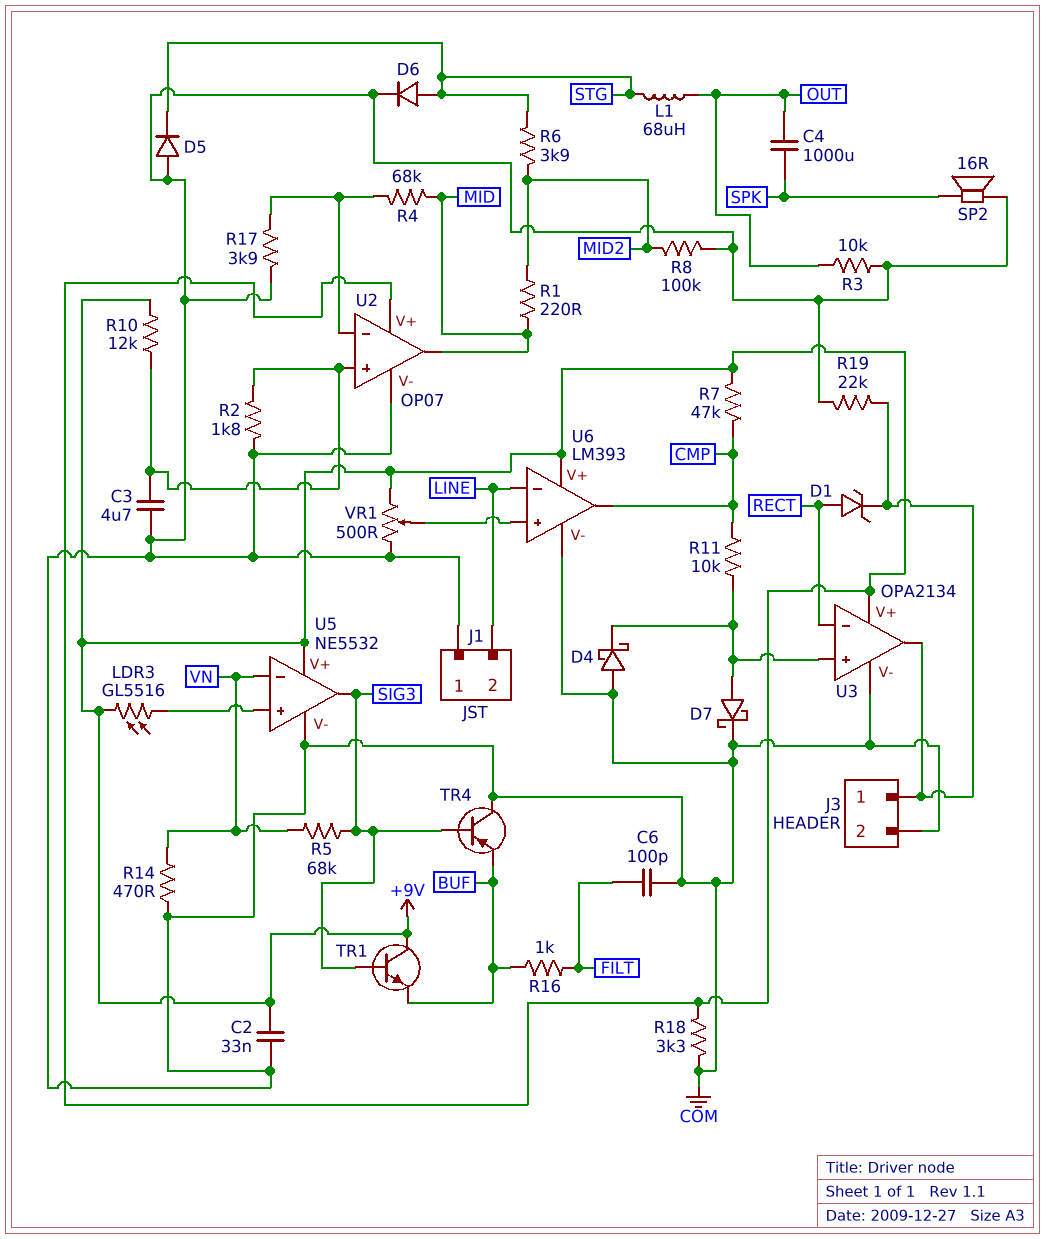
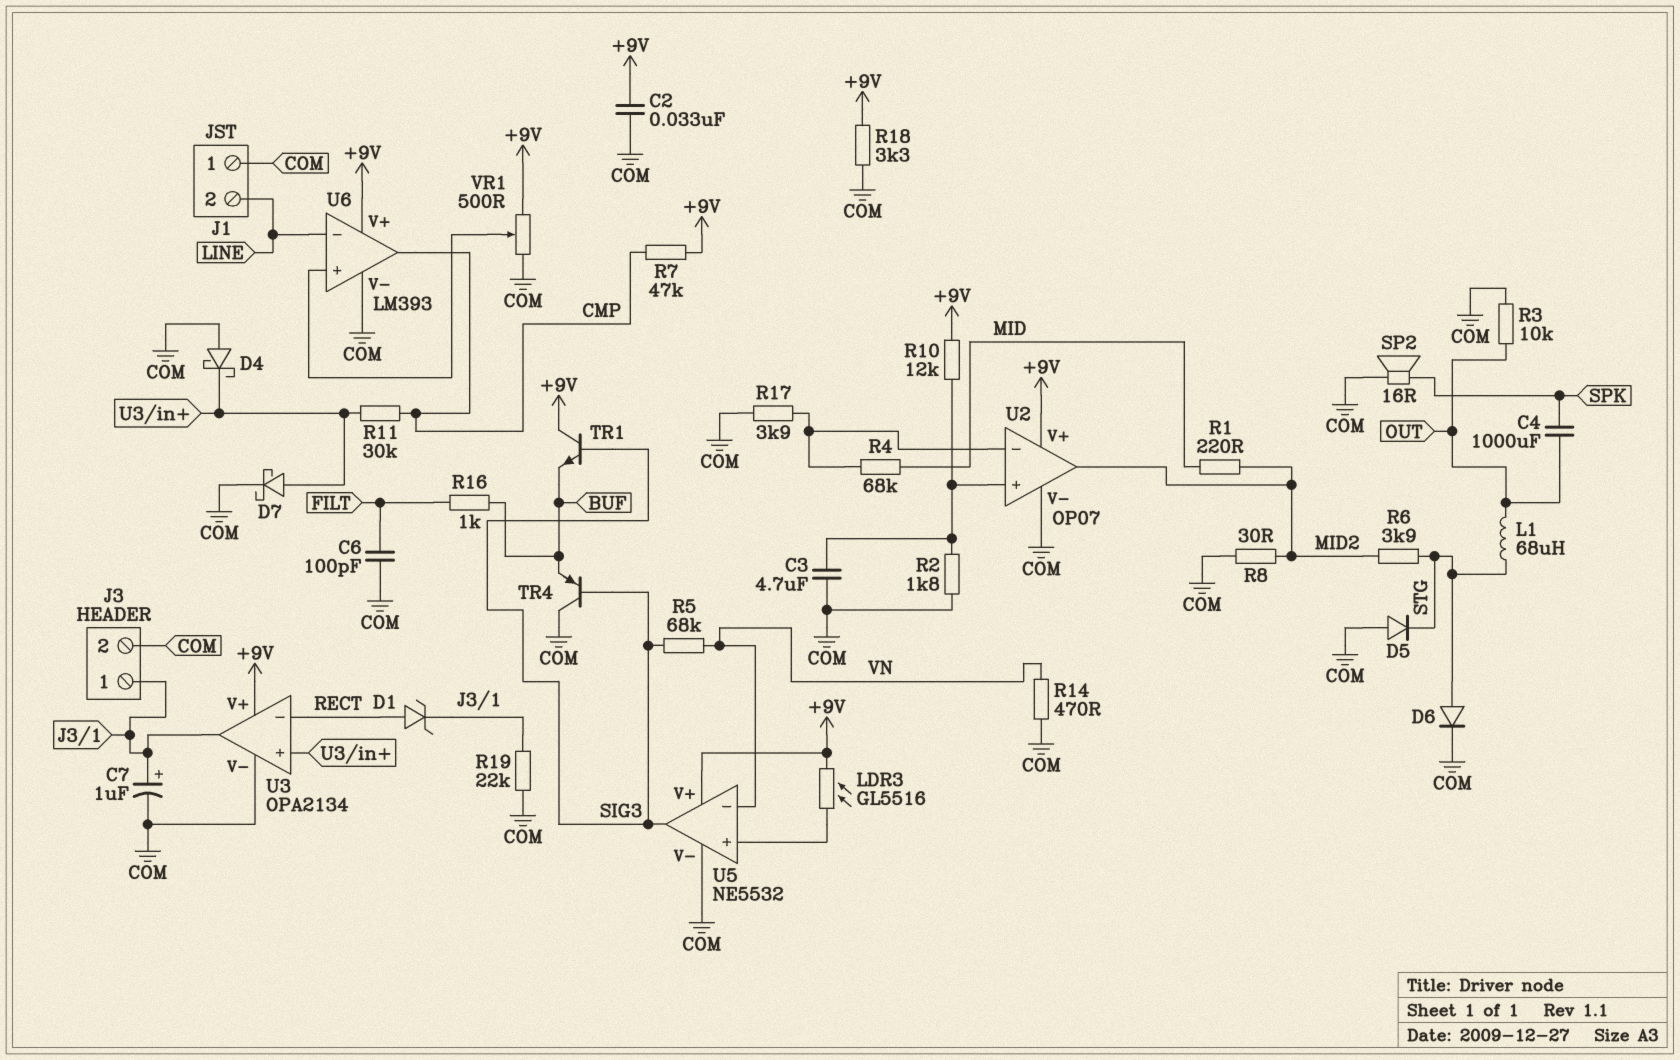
C7: none -> 1uF (plus J3/1, minus COM)
R8: 100k (COM, MID2) -> 30 (COM, MID2)
R11: 10k (CMP, U3/in+) -> 30k (CMP, U3/in+)
U2 pin out: MID -> MID2

